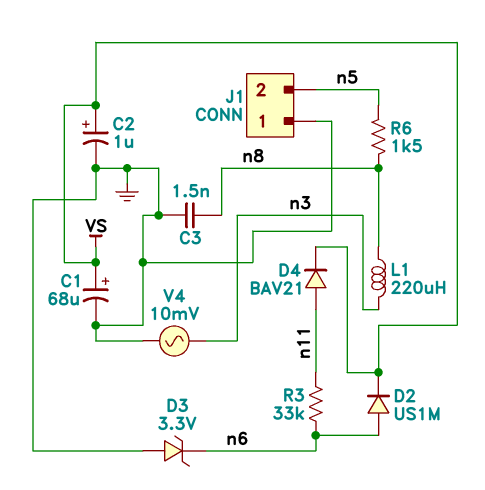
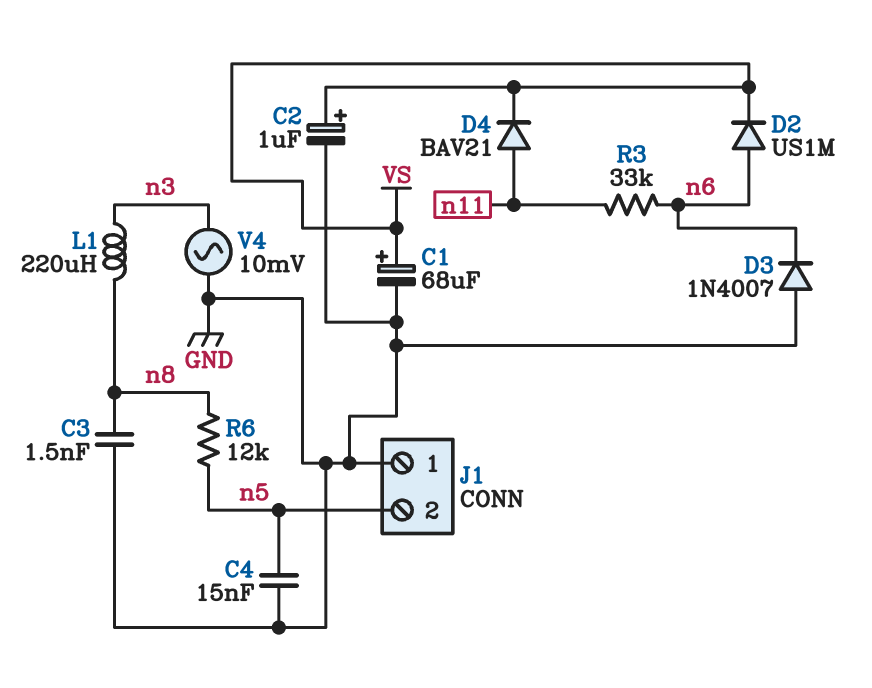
C4: none -> 15nF (GND, n5)
D3: zener 3.3V (A GND, K n6) -> diode 1N4007 (A GND, K n6)
R6: 1.5k (n5, n8) -> 12k (n5, n8)

